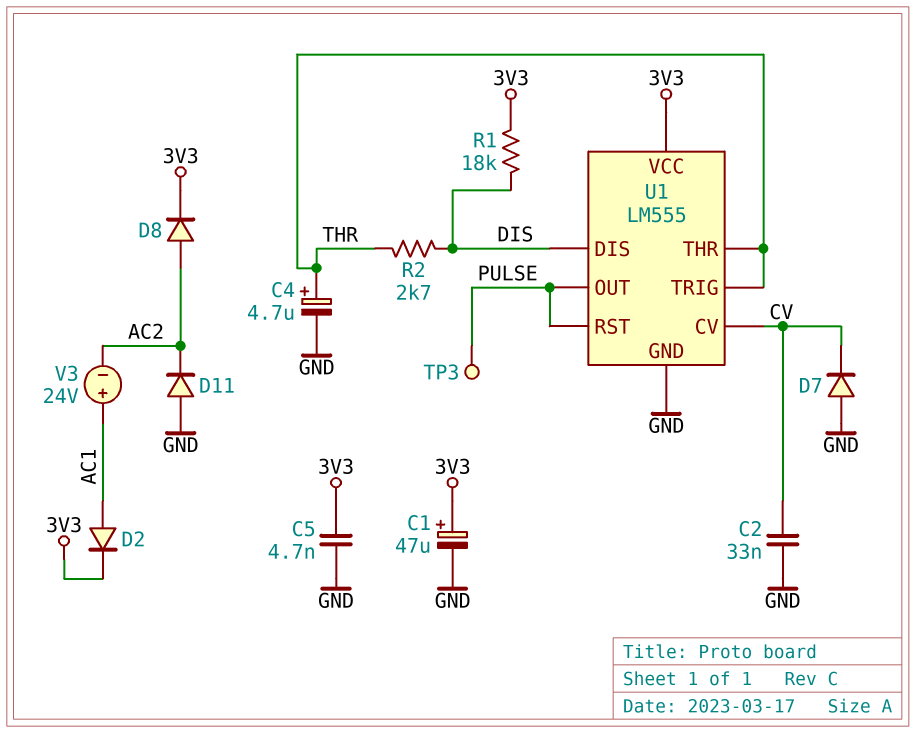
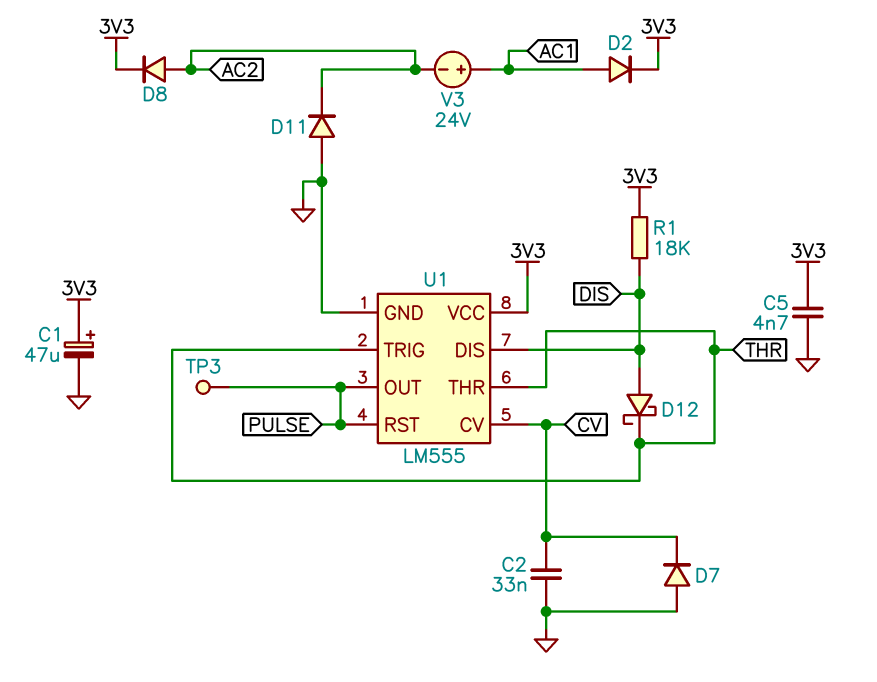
C4: 4.7uF (plus THR, minus GND) -> none
D12: none -> schottky (A DIS, K THR)
R2: 2.7k (DIS, THR) -> none

